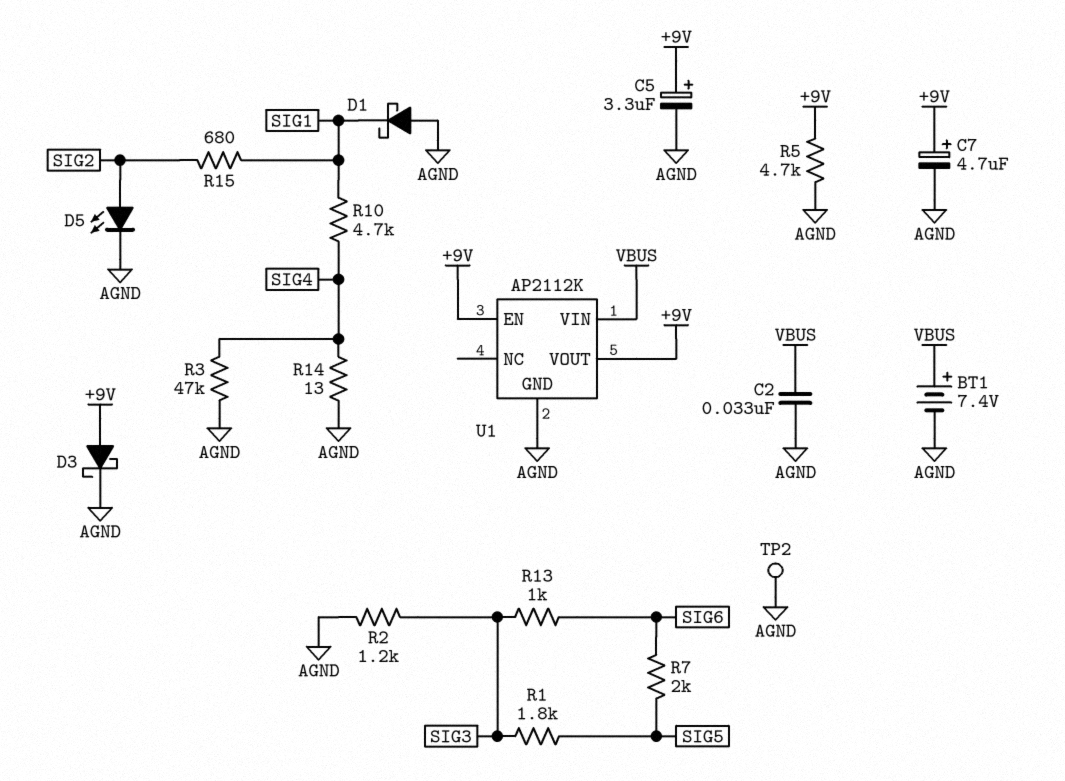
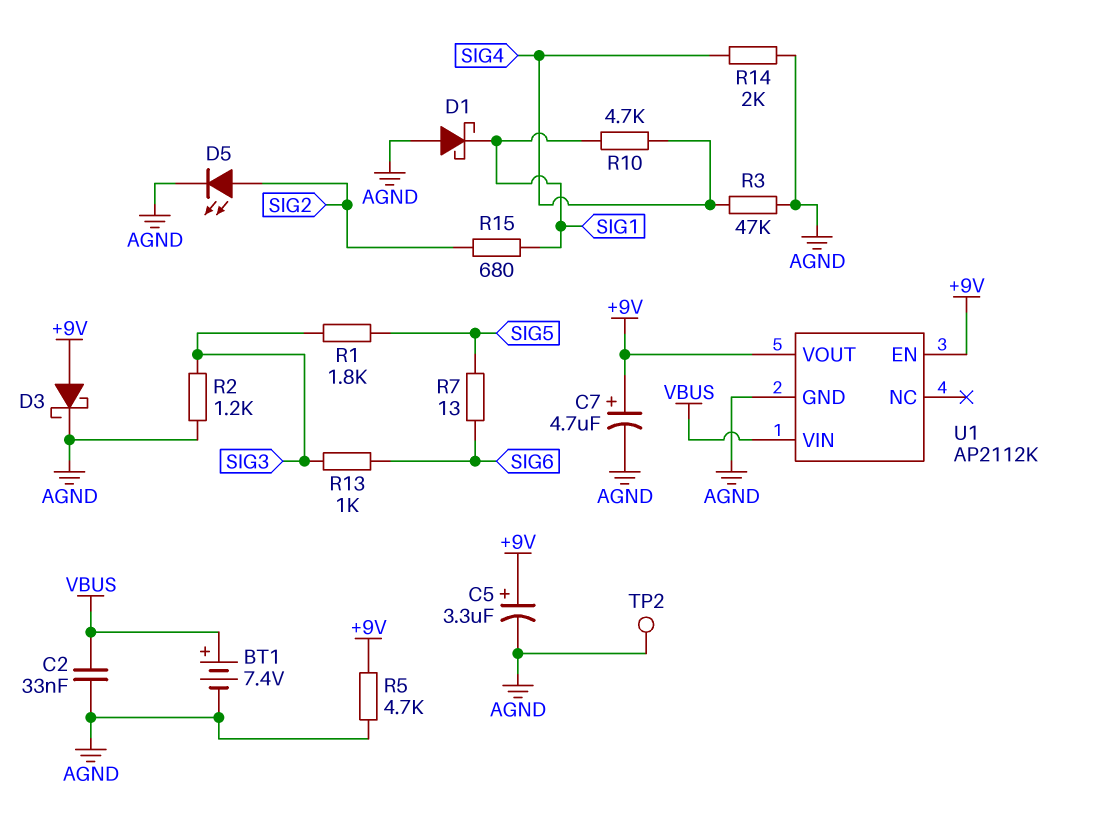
R7: 2k (SIG5, SIG6) -> 13 (SIG5, SIG6)
R14: 13 (AGND, SIG4) -> 2k (AGND, SIG4)

